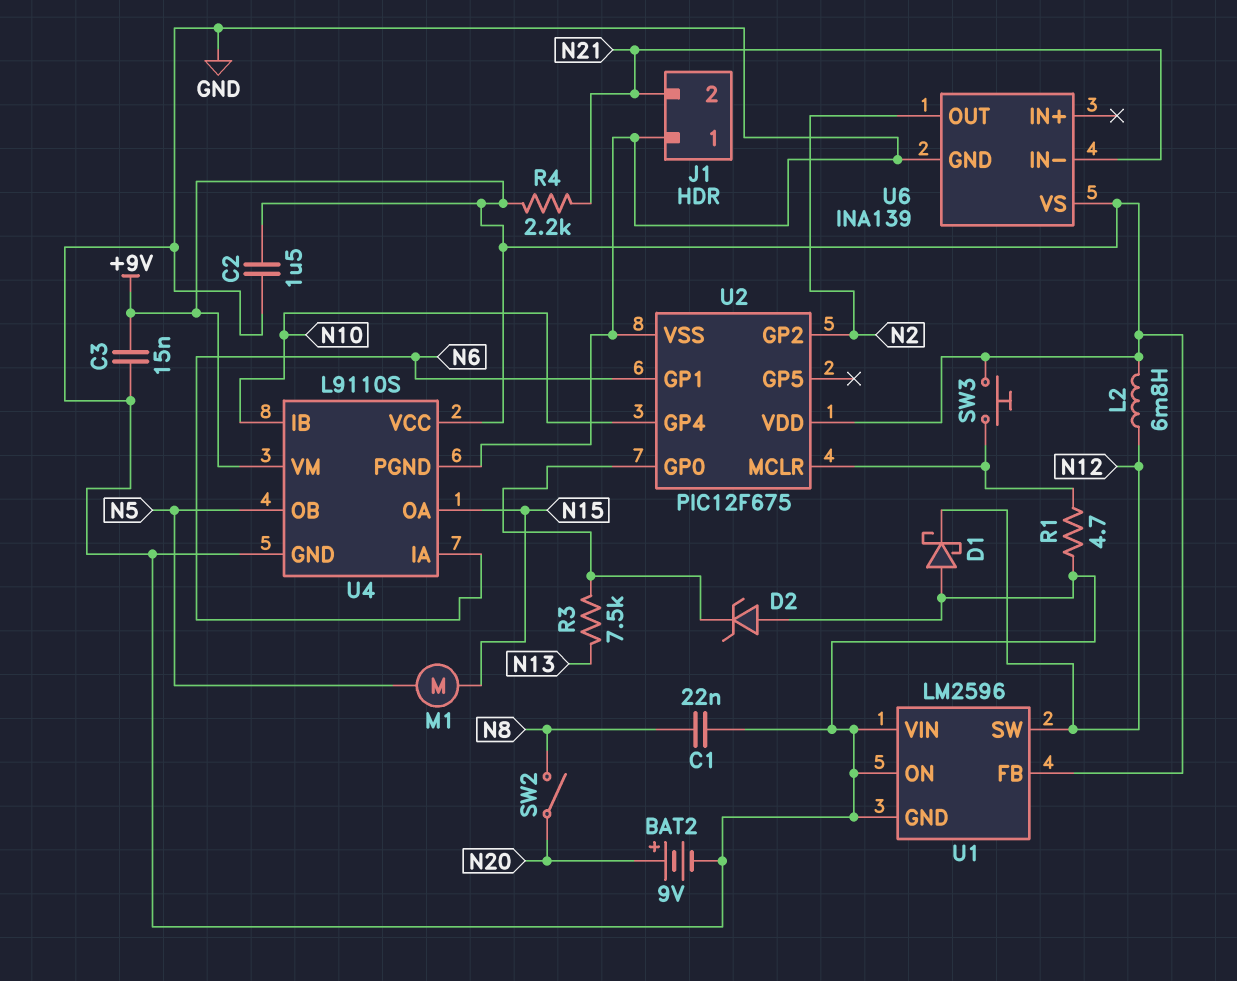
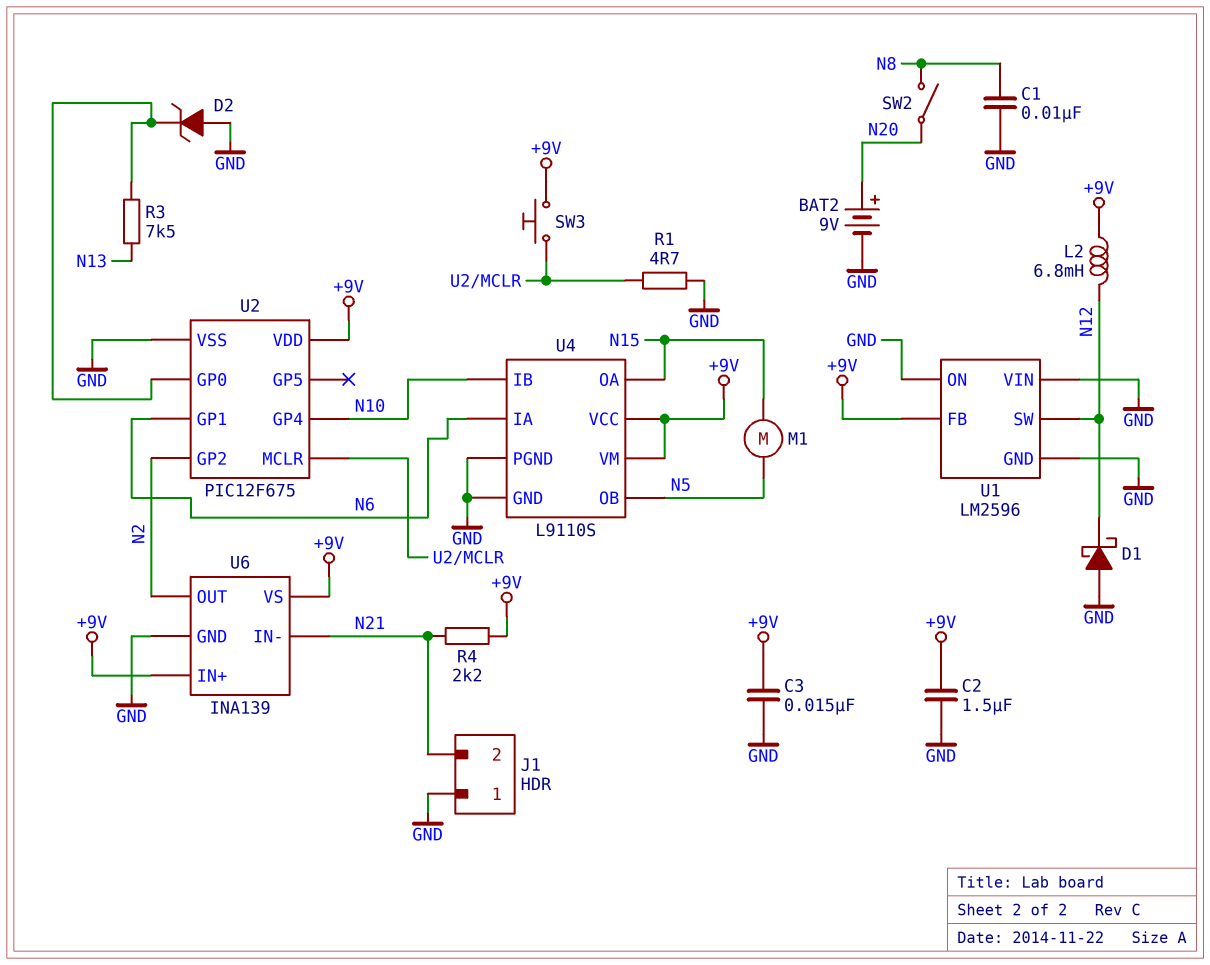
C1: 22nF (GND, N8) -> 10nF (GND, N8)
U6 pin IN+: none -> +9V

